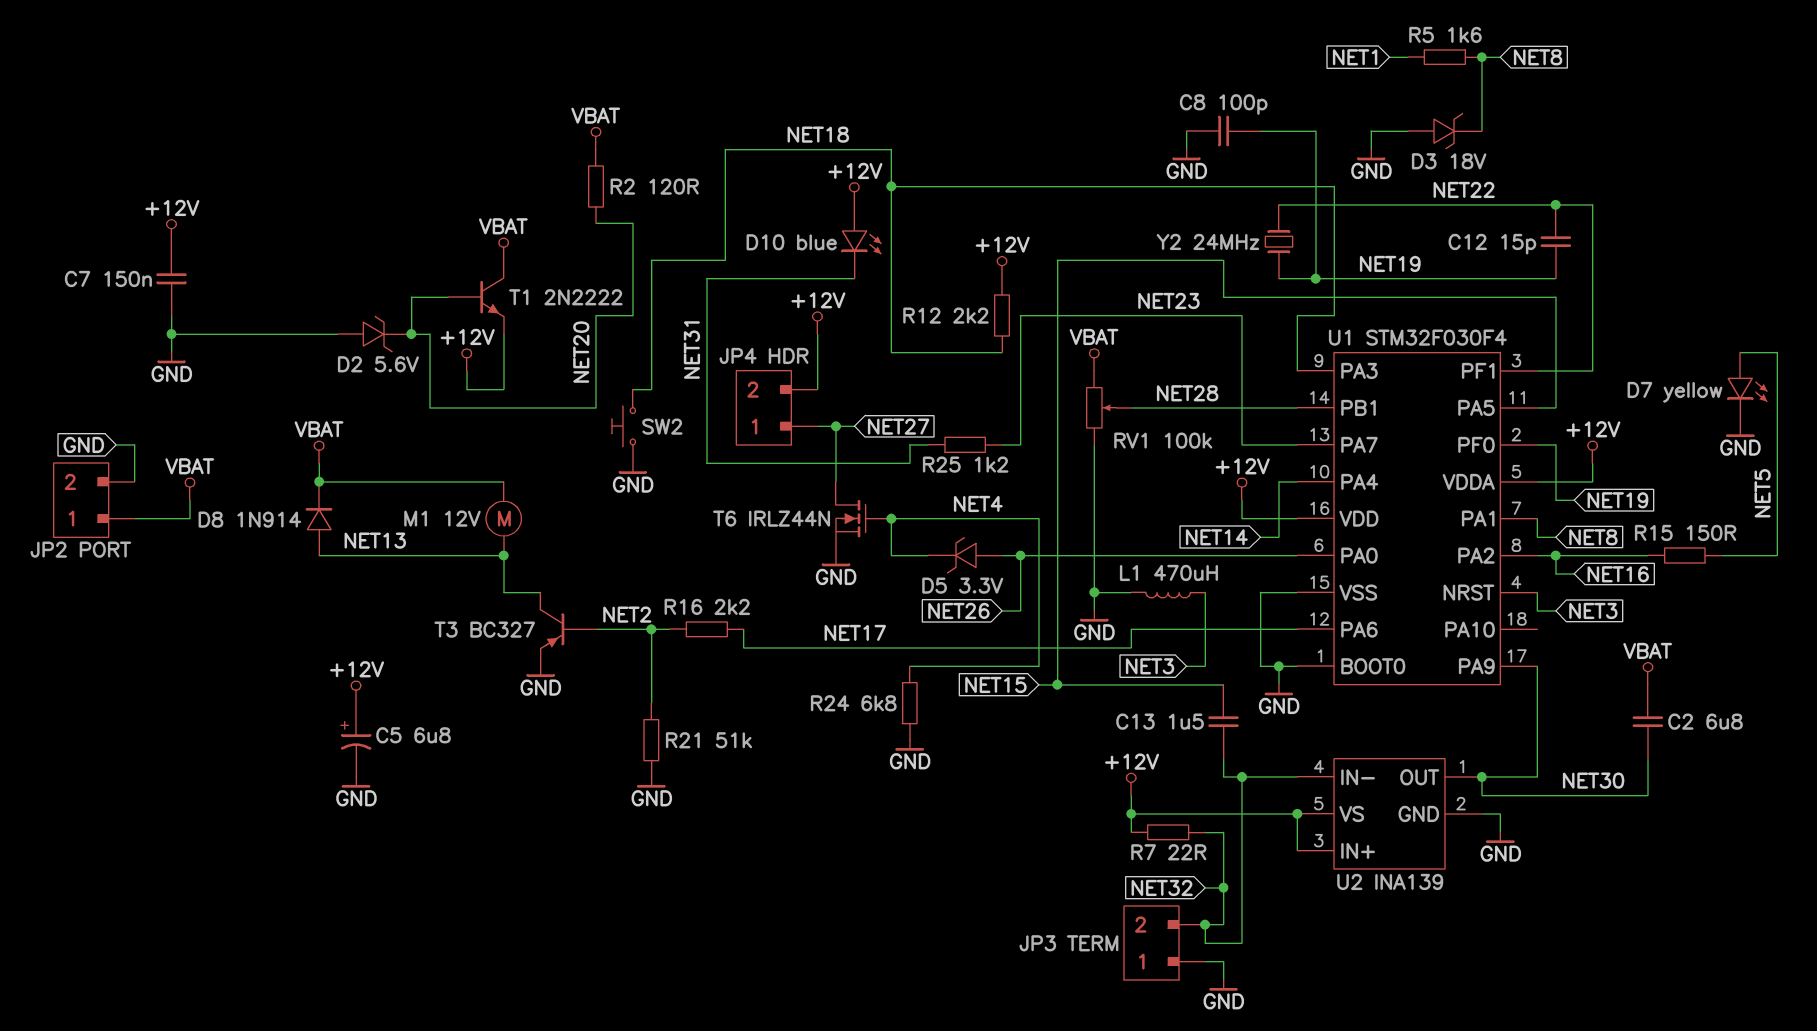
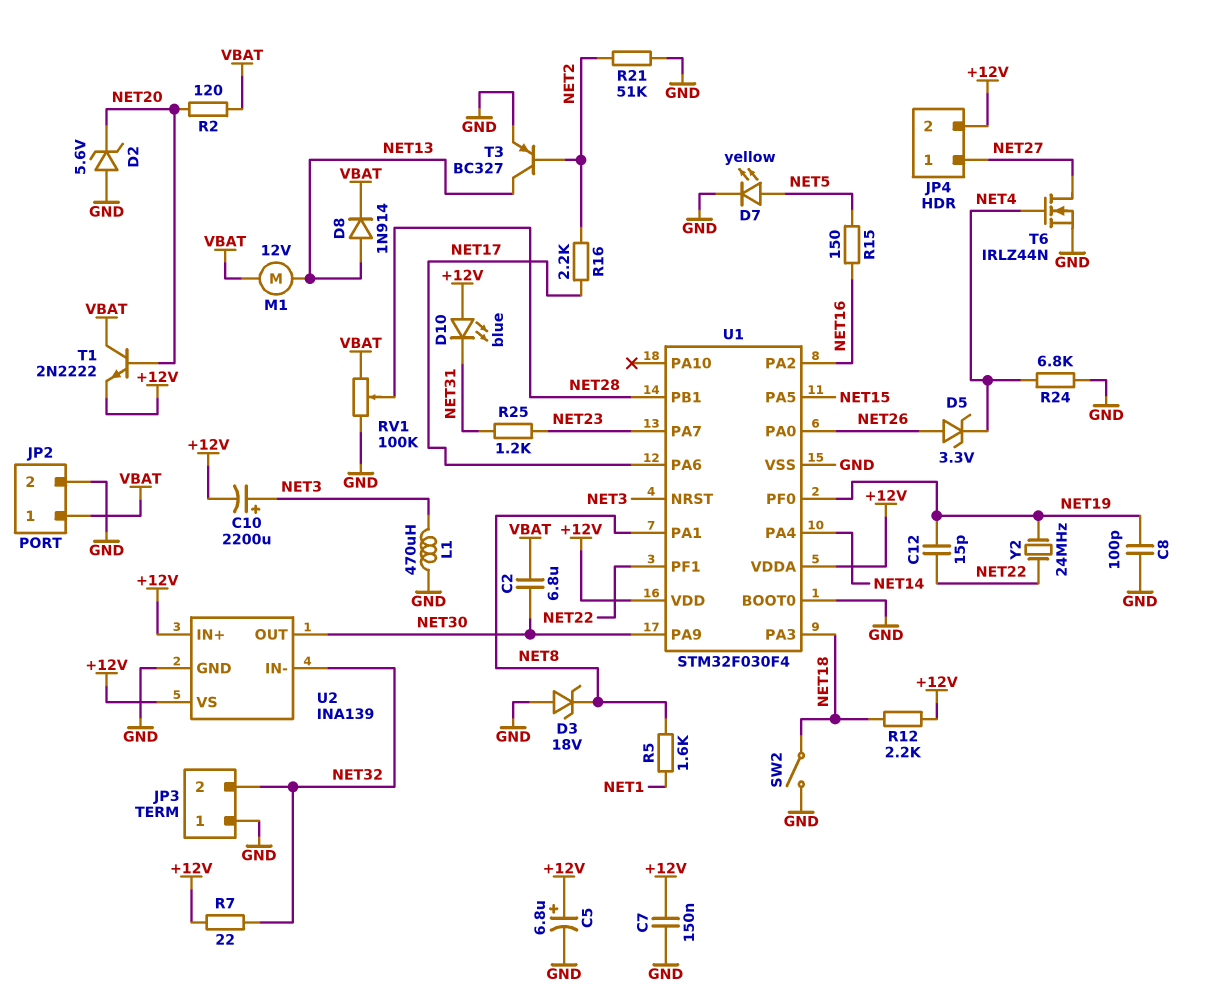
C10: none -> 2200uF (plus NET3, minus +12V)
C13: 1.5uF (NET15, NET32) -> none
SW2: button (GND, NET18) -> switch (GND, NET18)

